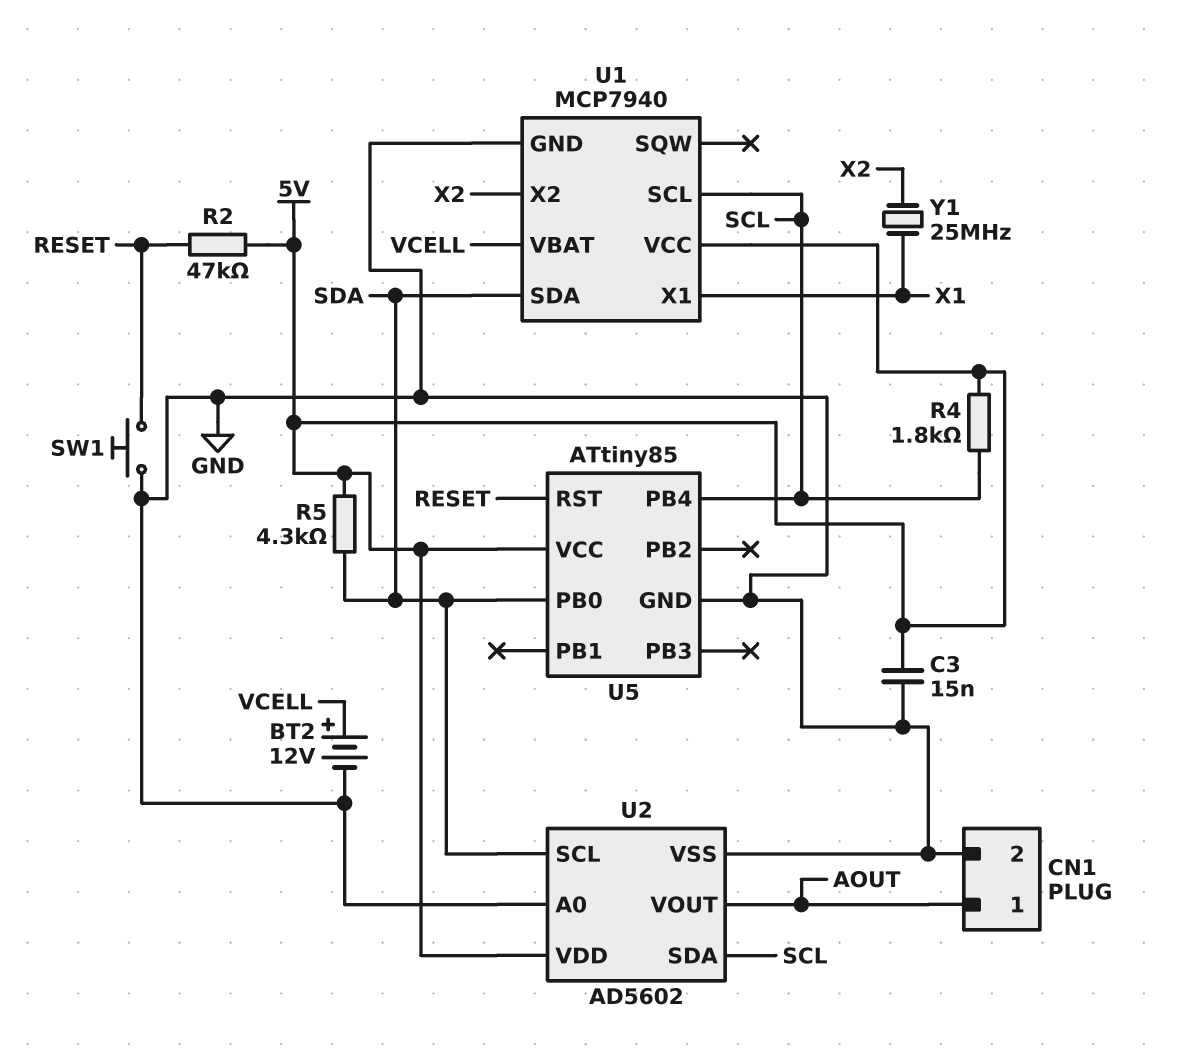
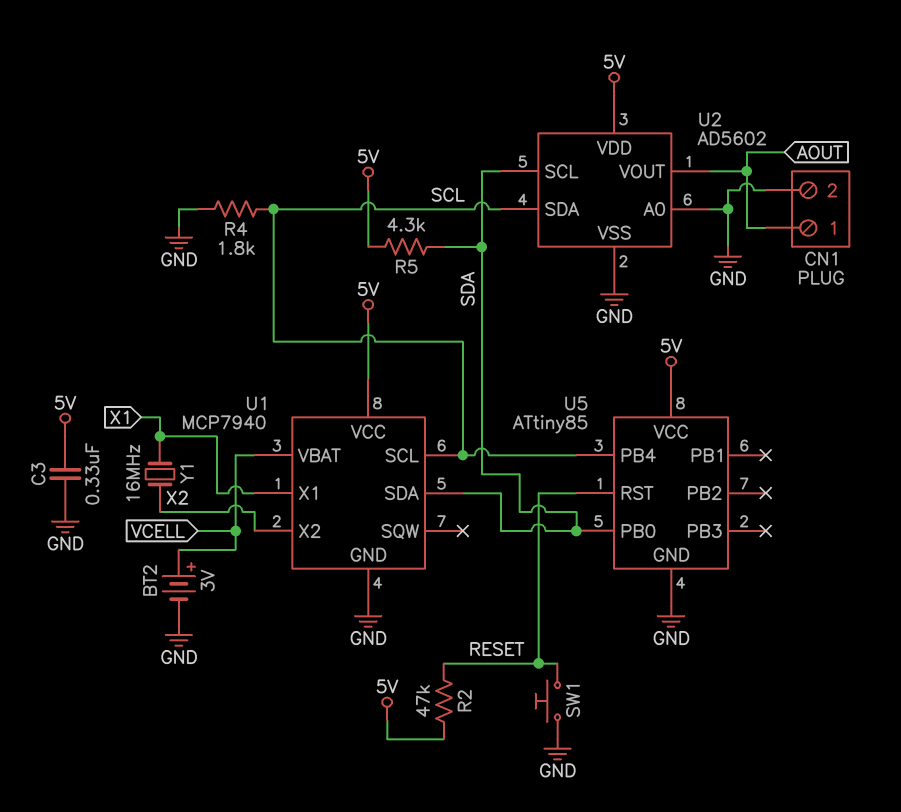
BT2: 12V (plus VCELL, minus GND) -> 3V (plus VCELL, minus GND)
C3: 15nF (5V, GND) -> 330nF (5V, GND)
R4: 1.8k (5V, SCL) -> 1.8k (GND, SCL)
Y1: 25MHz (X1, X2) -> 16MHz (X1, X2)

